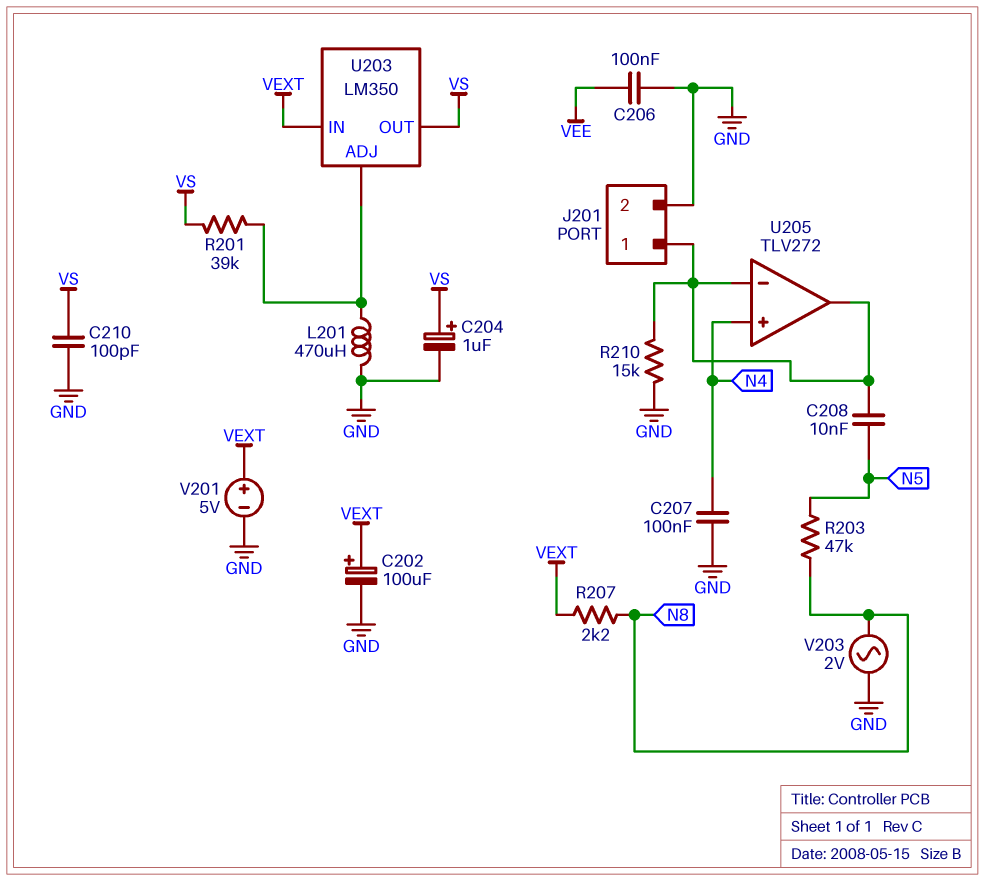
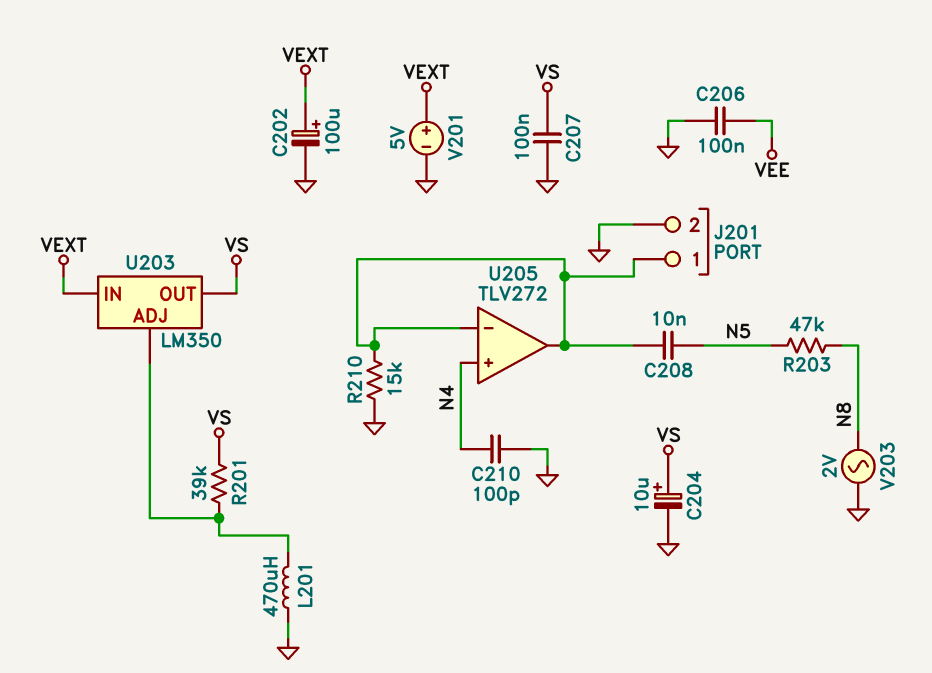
C204: 1uF (plus VS, minus GND) -> 10uF (plus VS, minus GND)
C207: 100nF (GND, N4) -> 100nF (GND, VS)
C210: 100pF (GND, VS) -> 100pF (GND, N4)
R207: 2.2k (N8, VEXT) -> none

